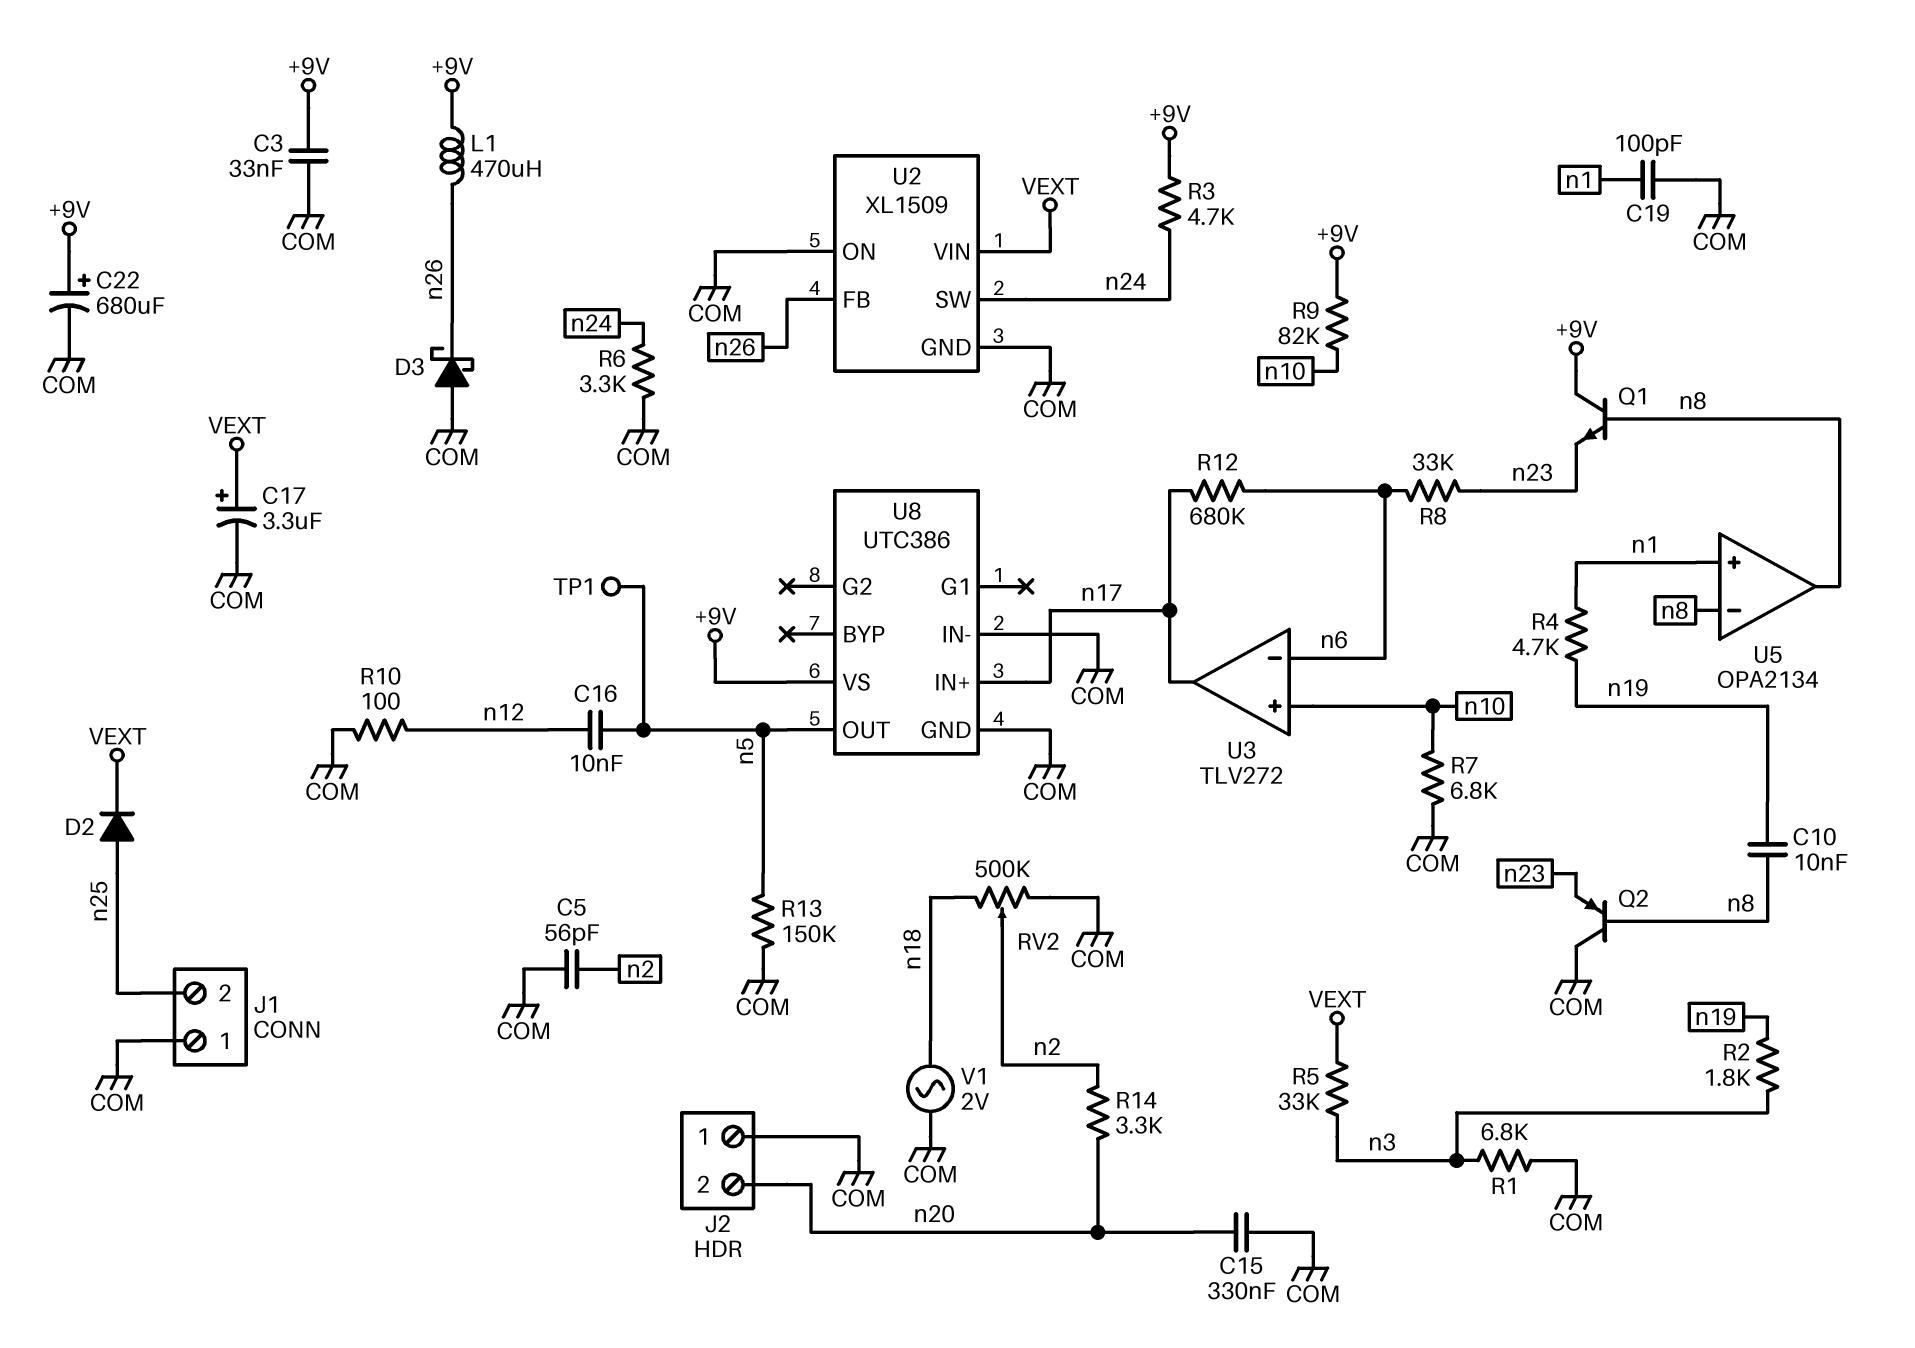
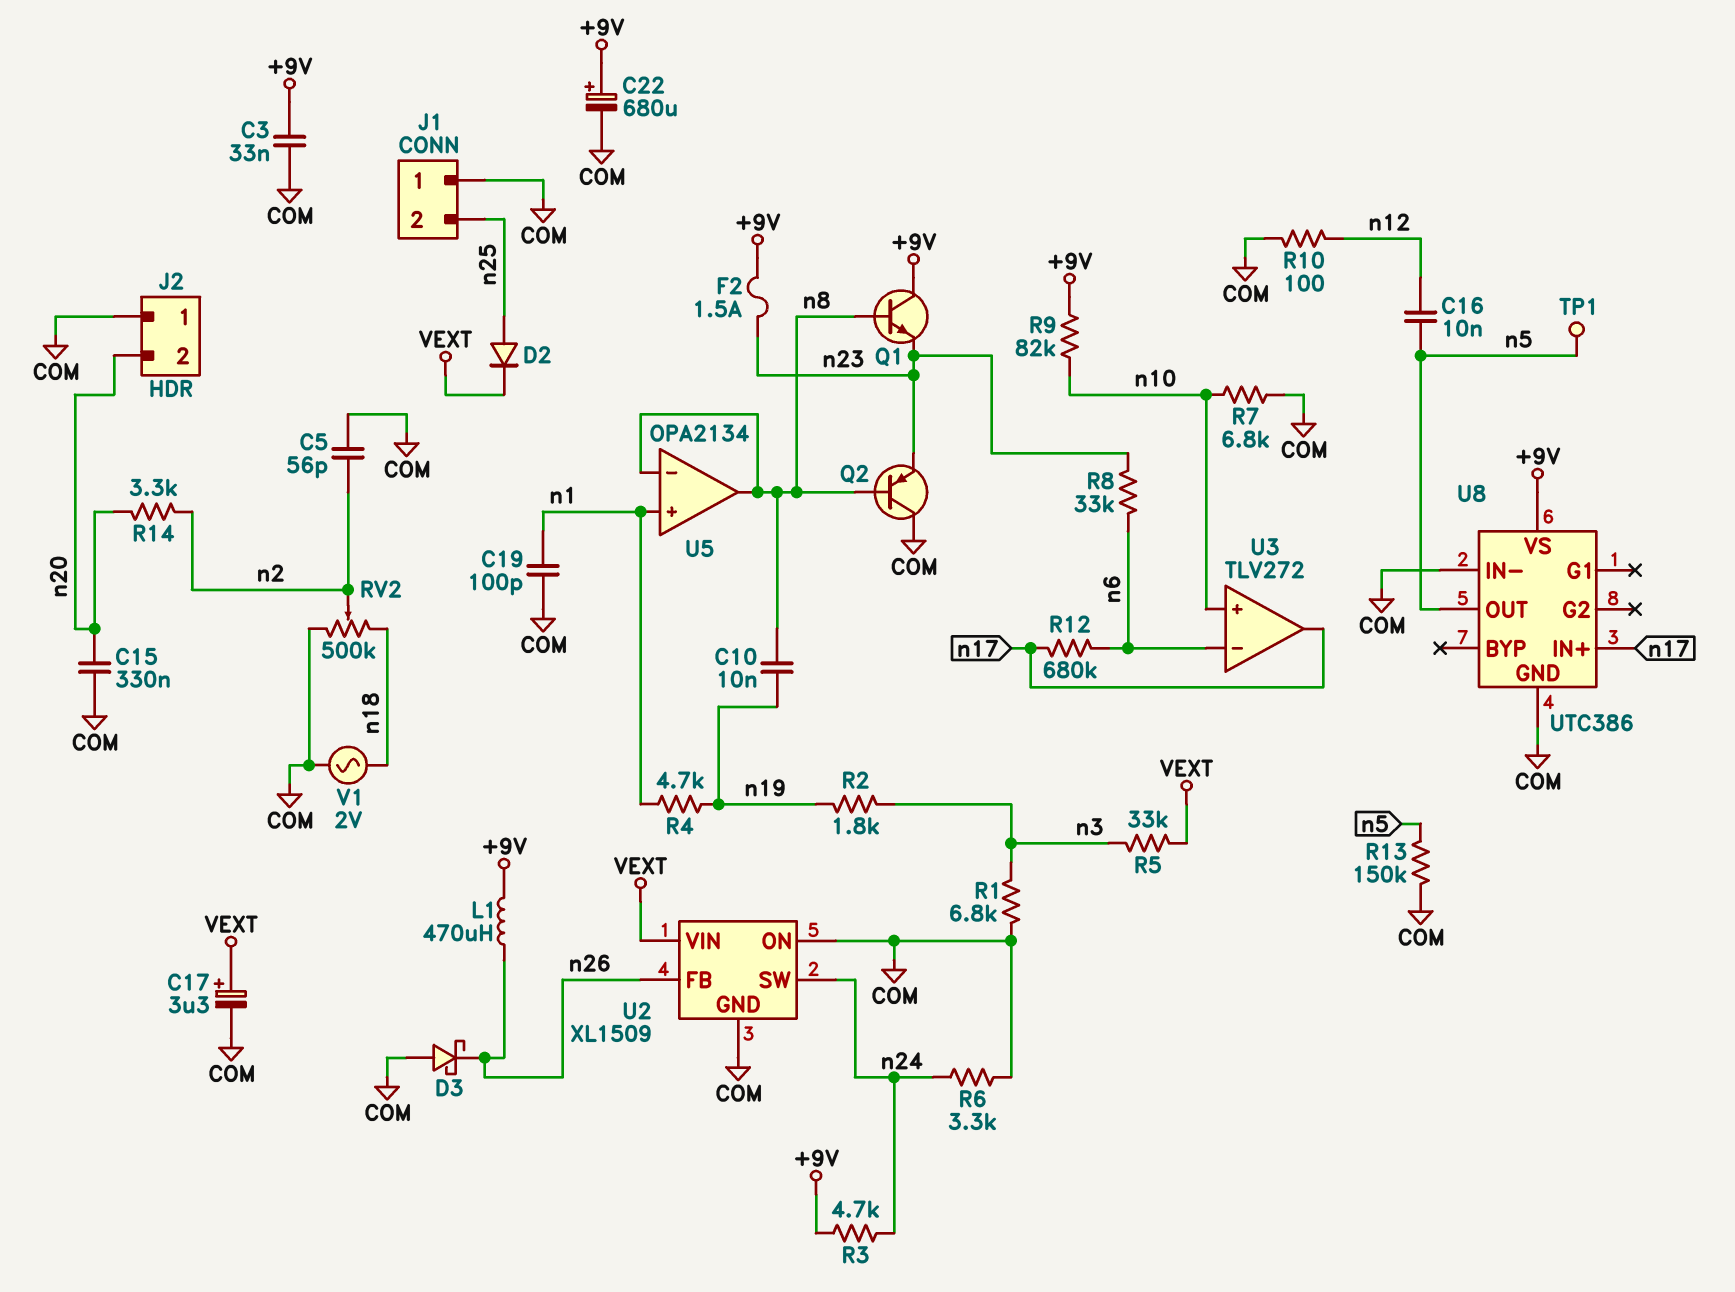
F2: none -> 1.5A (+9V, n23)

